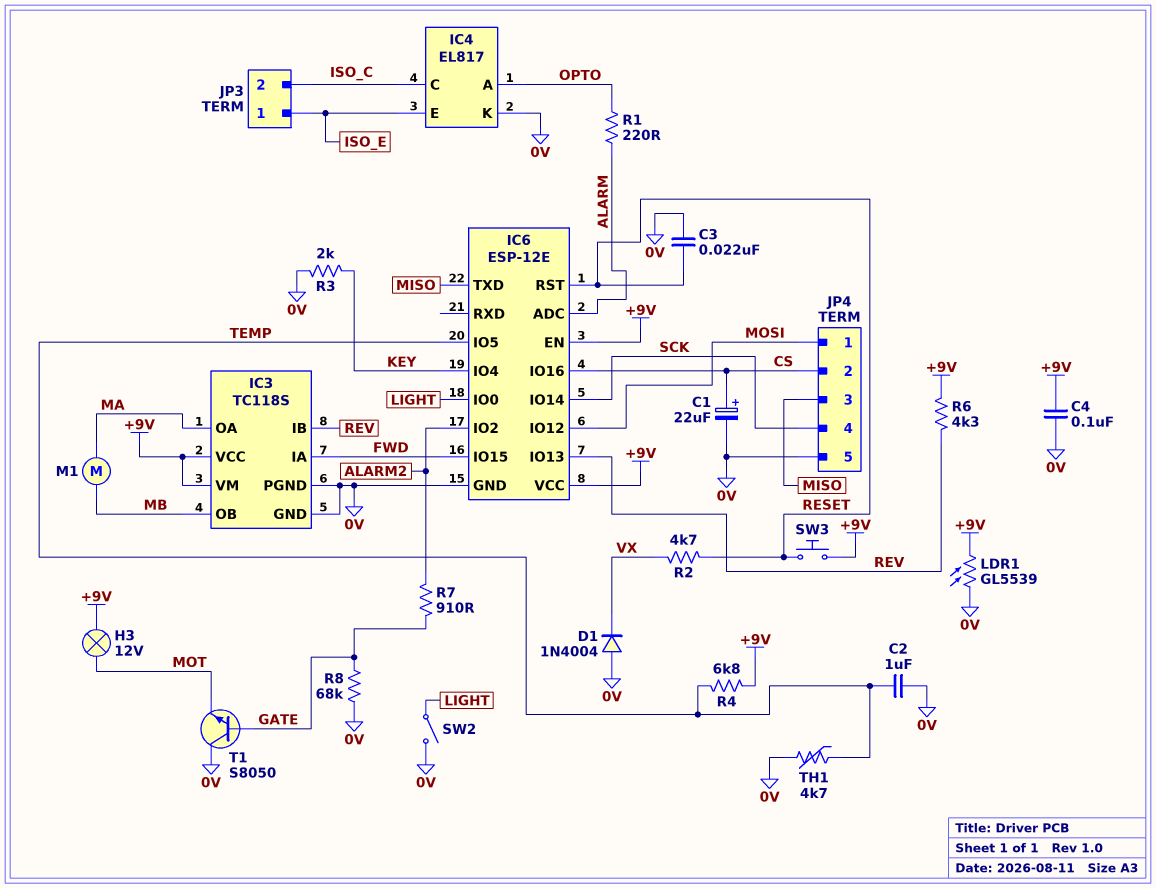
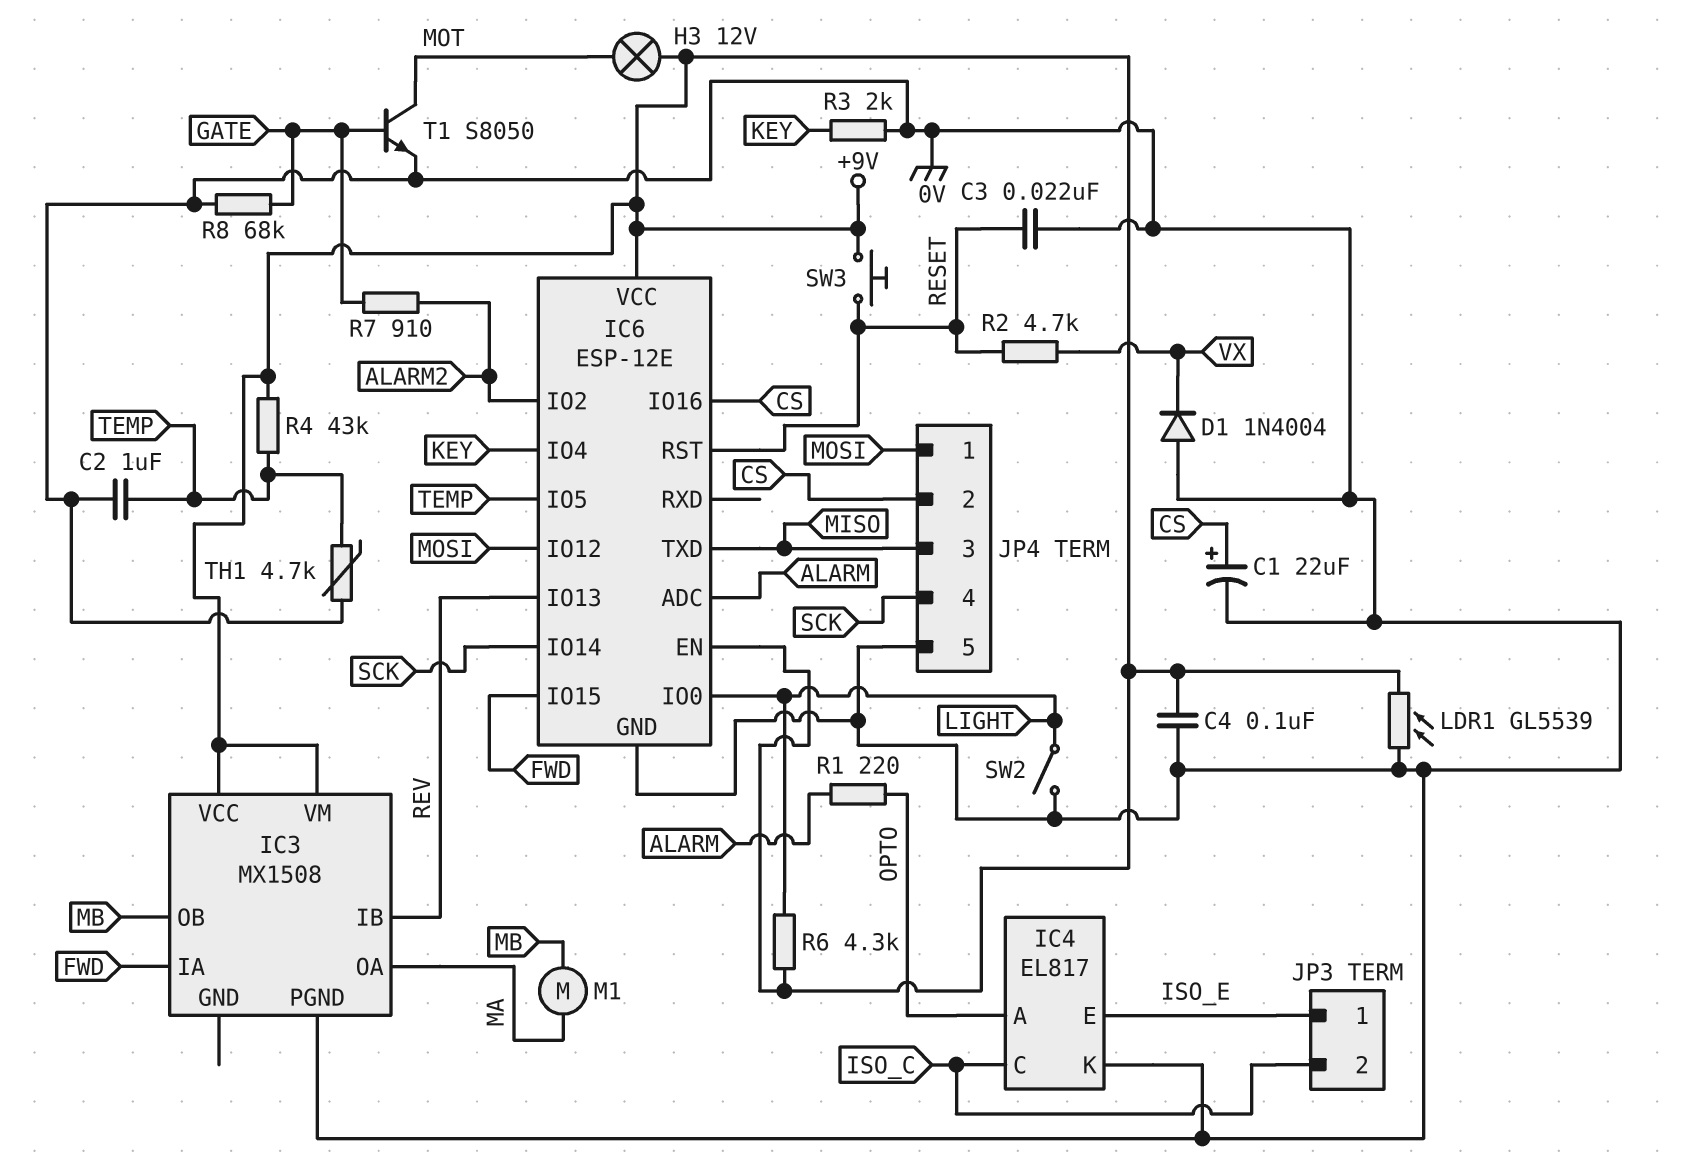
IC3: TC118S -> MX1508
IC3 pin GND: 0V -> none
R4: 6.8k (+9V, TEMP) -> 43k (+9V, TEMP)
R6: 4.3k (+9V, REV) -> 4.3k (+9V, LIGHT)
T1: NPN S8050 (B GATE, C 0V, E MOT) -> NPN S8050 (B GATE, C MOT, E 0V)

